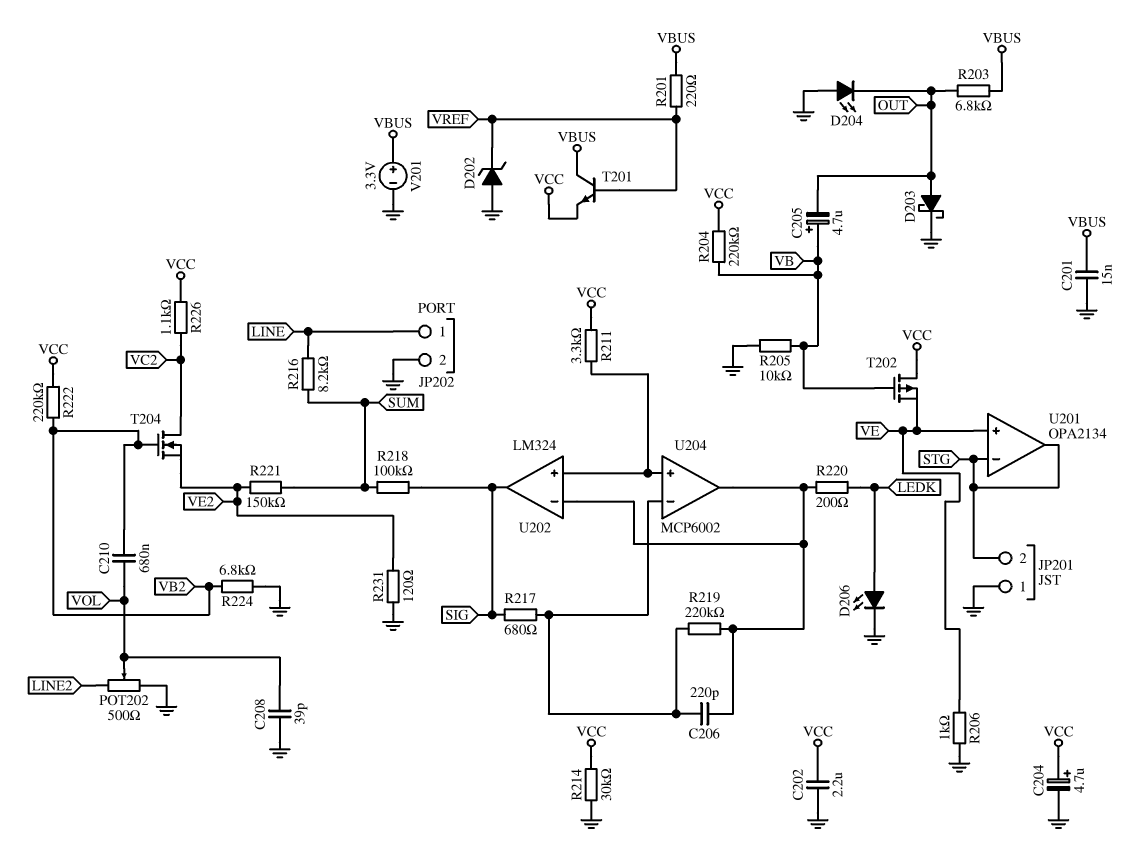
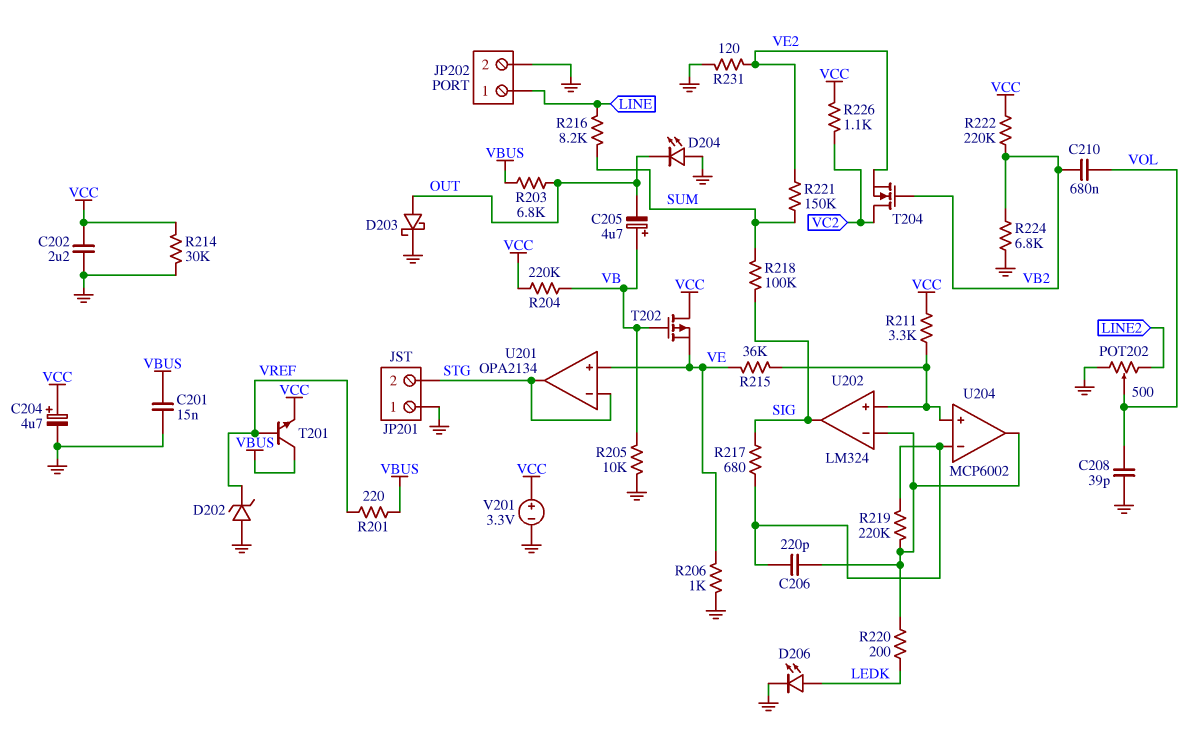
R215: none -> 36k (U202/in+, VE)
V201: 3.3V (plus VBUS, minus GND) -> 3.3V (plus VCC, minus GND)

